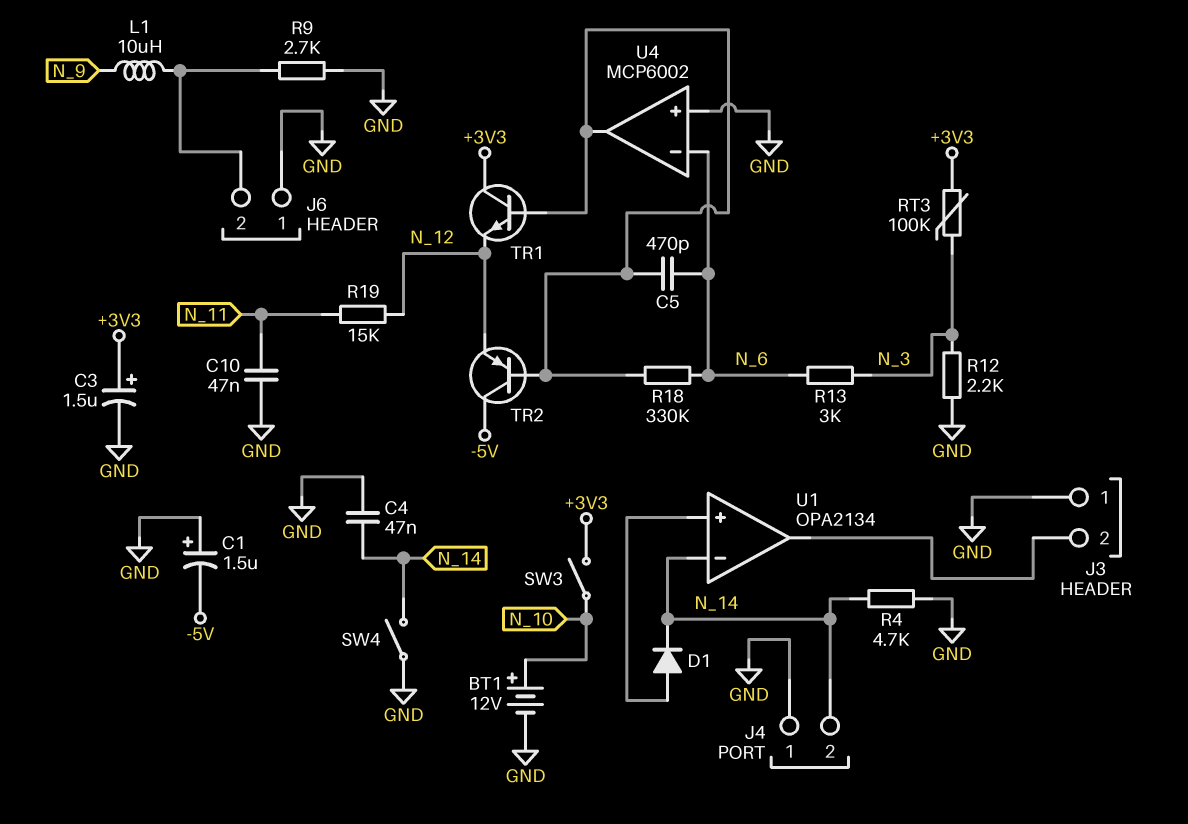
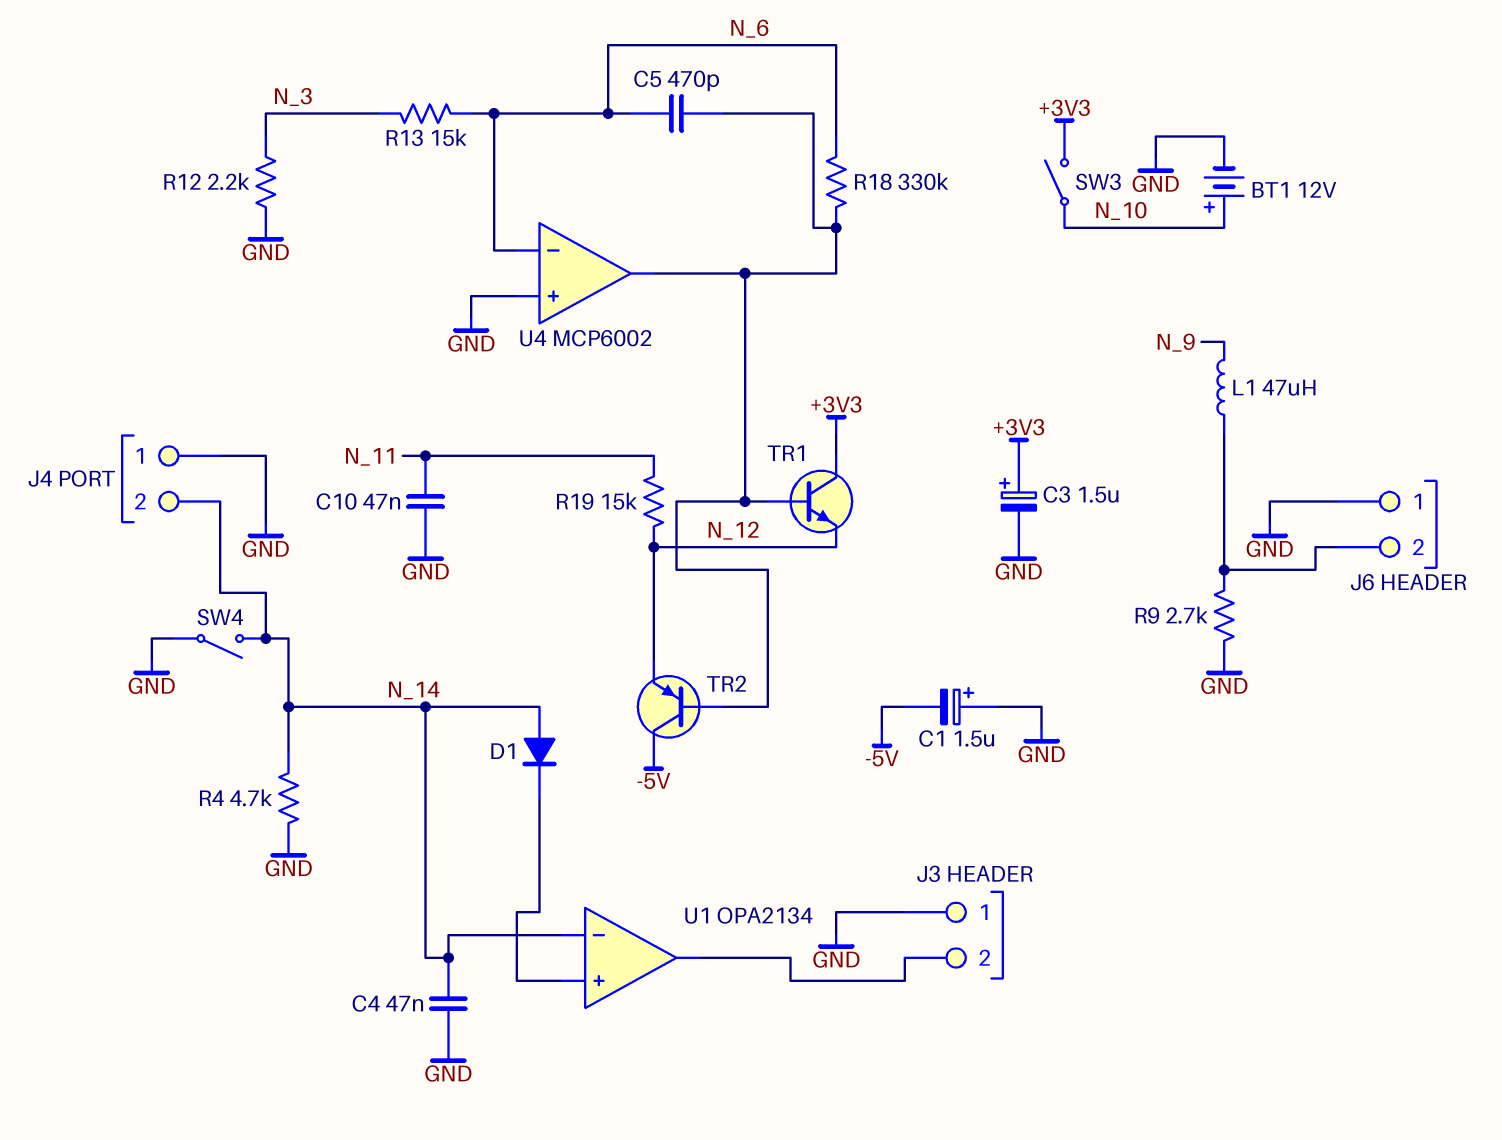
D1: diode (A U1/in+, K N_14) -> diode (A N_14, K U1/in+)
L1: 10uH (J6/2, N_9) -> 47uH (J6/2, N_9)
R13: 3k (N_3, N_6) -> 15k (N_3, N_6)
RT3: 100k (+3V3, N_3) -> none

